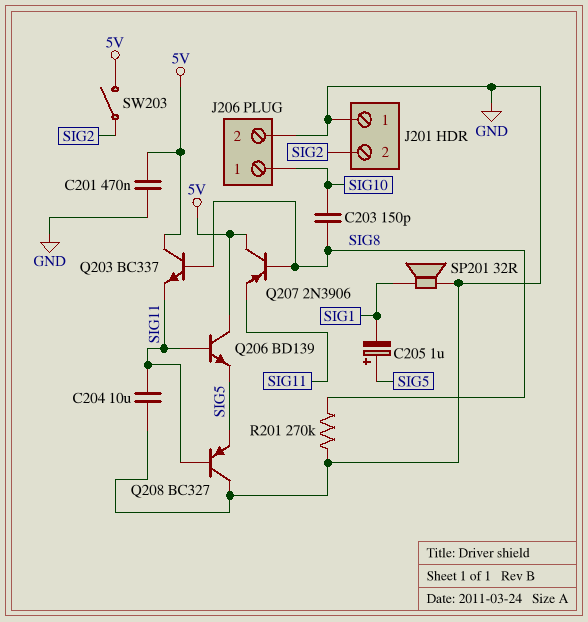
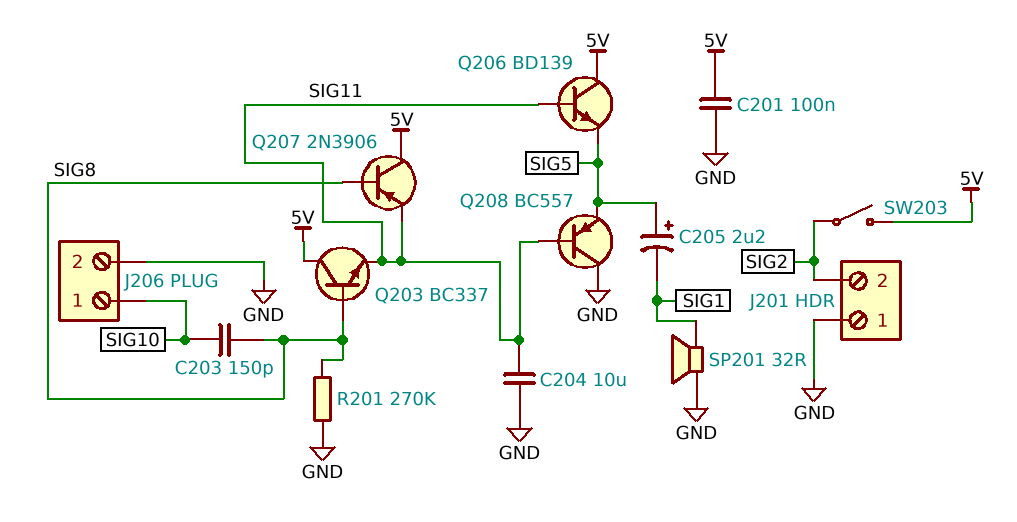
C201: 470nF (5V, GND) -> 100nF (5V, GND)
C205: 1uF (plus SIG5, minus SIG1) -> 2.2uF (plus SIG5, minus SIG1)
Q208: PNP BC327 (B SIG11, C GND, E SIG5) -> PNP BC557 (B SIG11, C GND, E SIG5)

